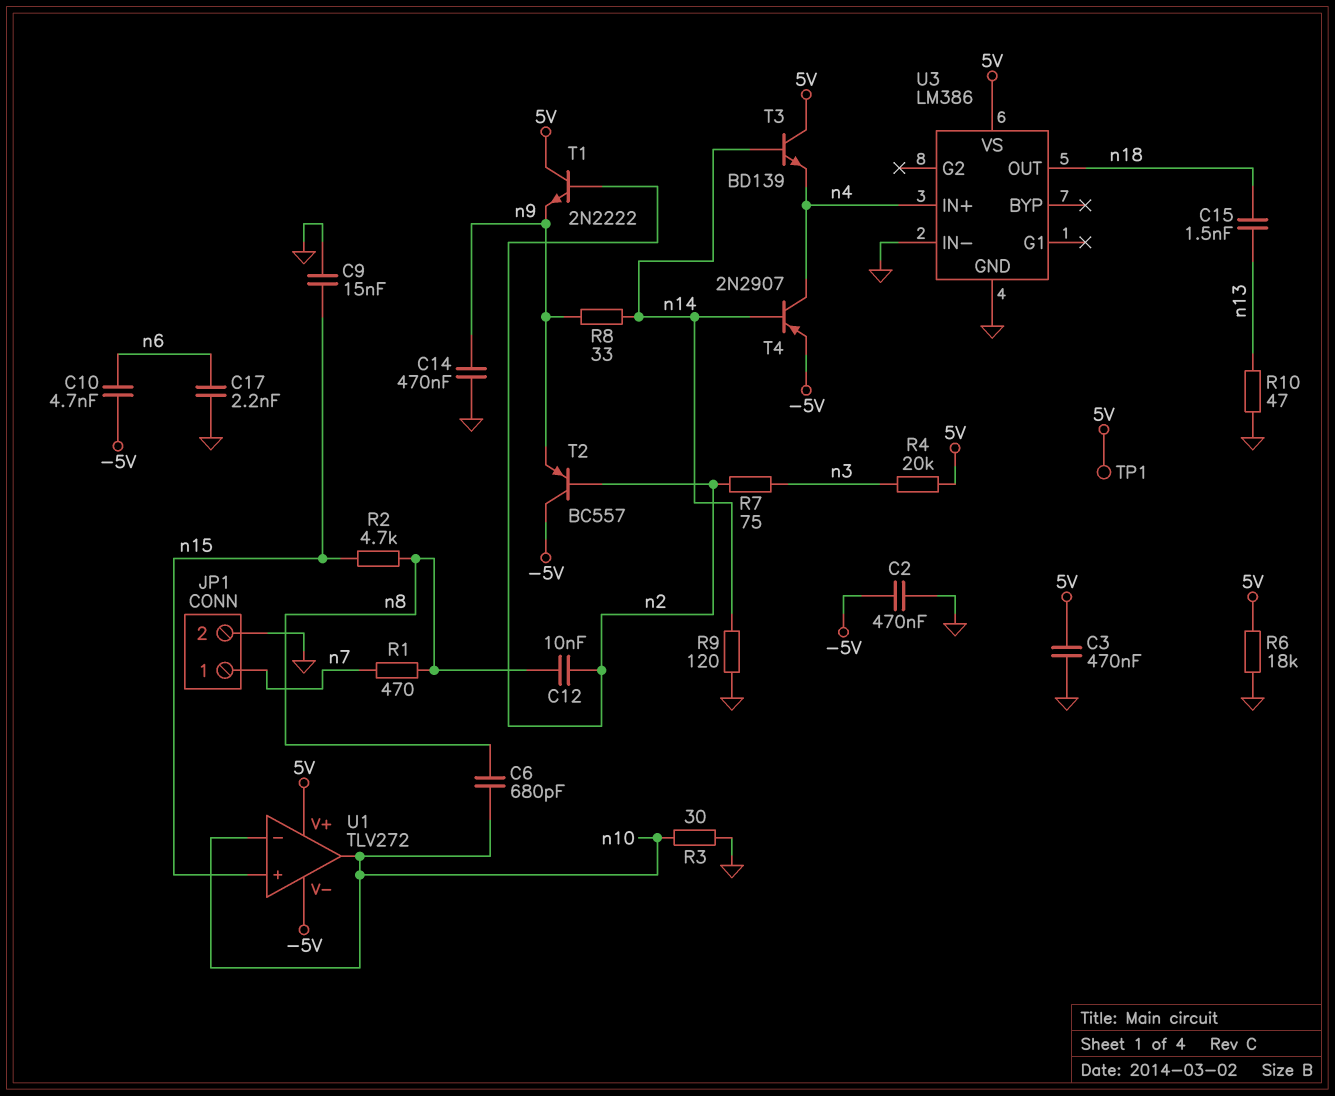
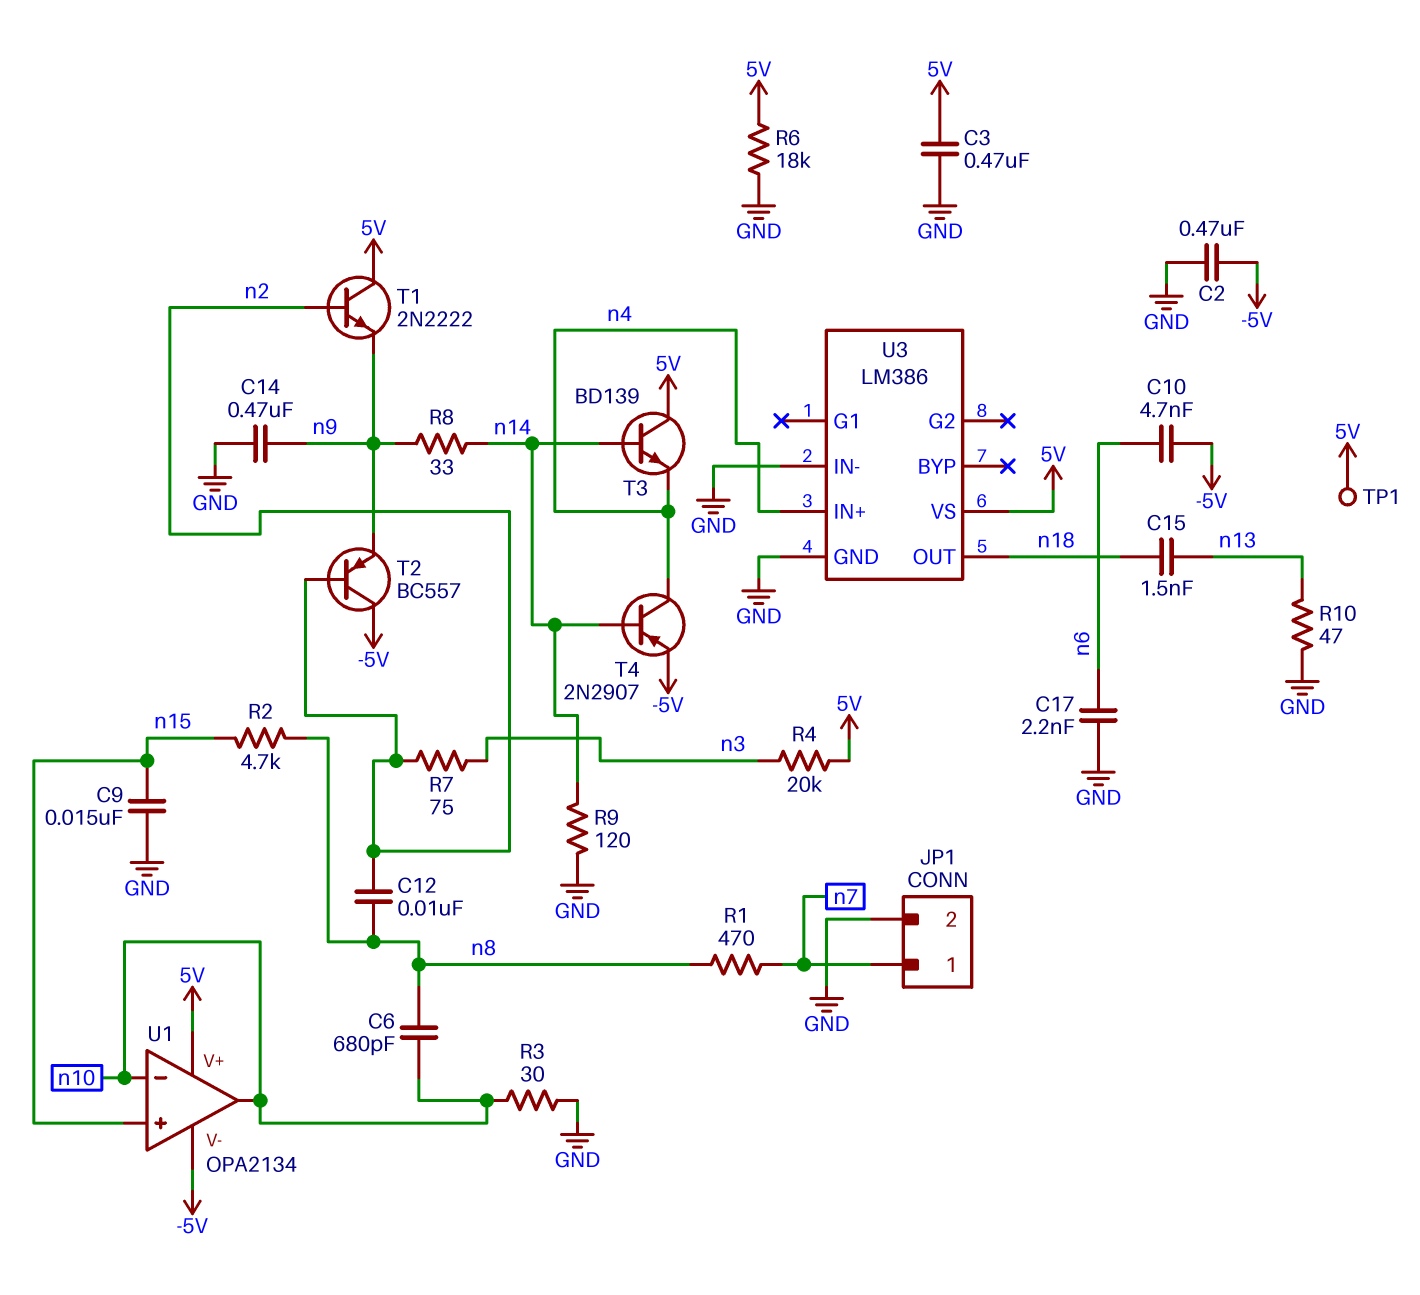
U1: TLV272 -> OPA2134

